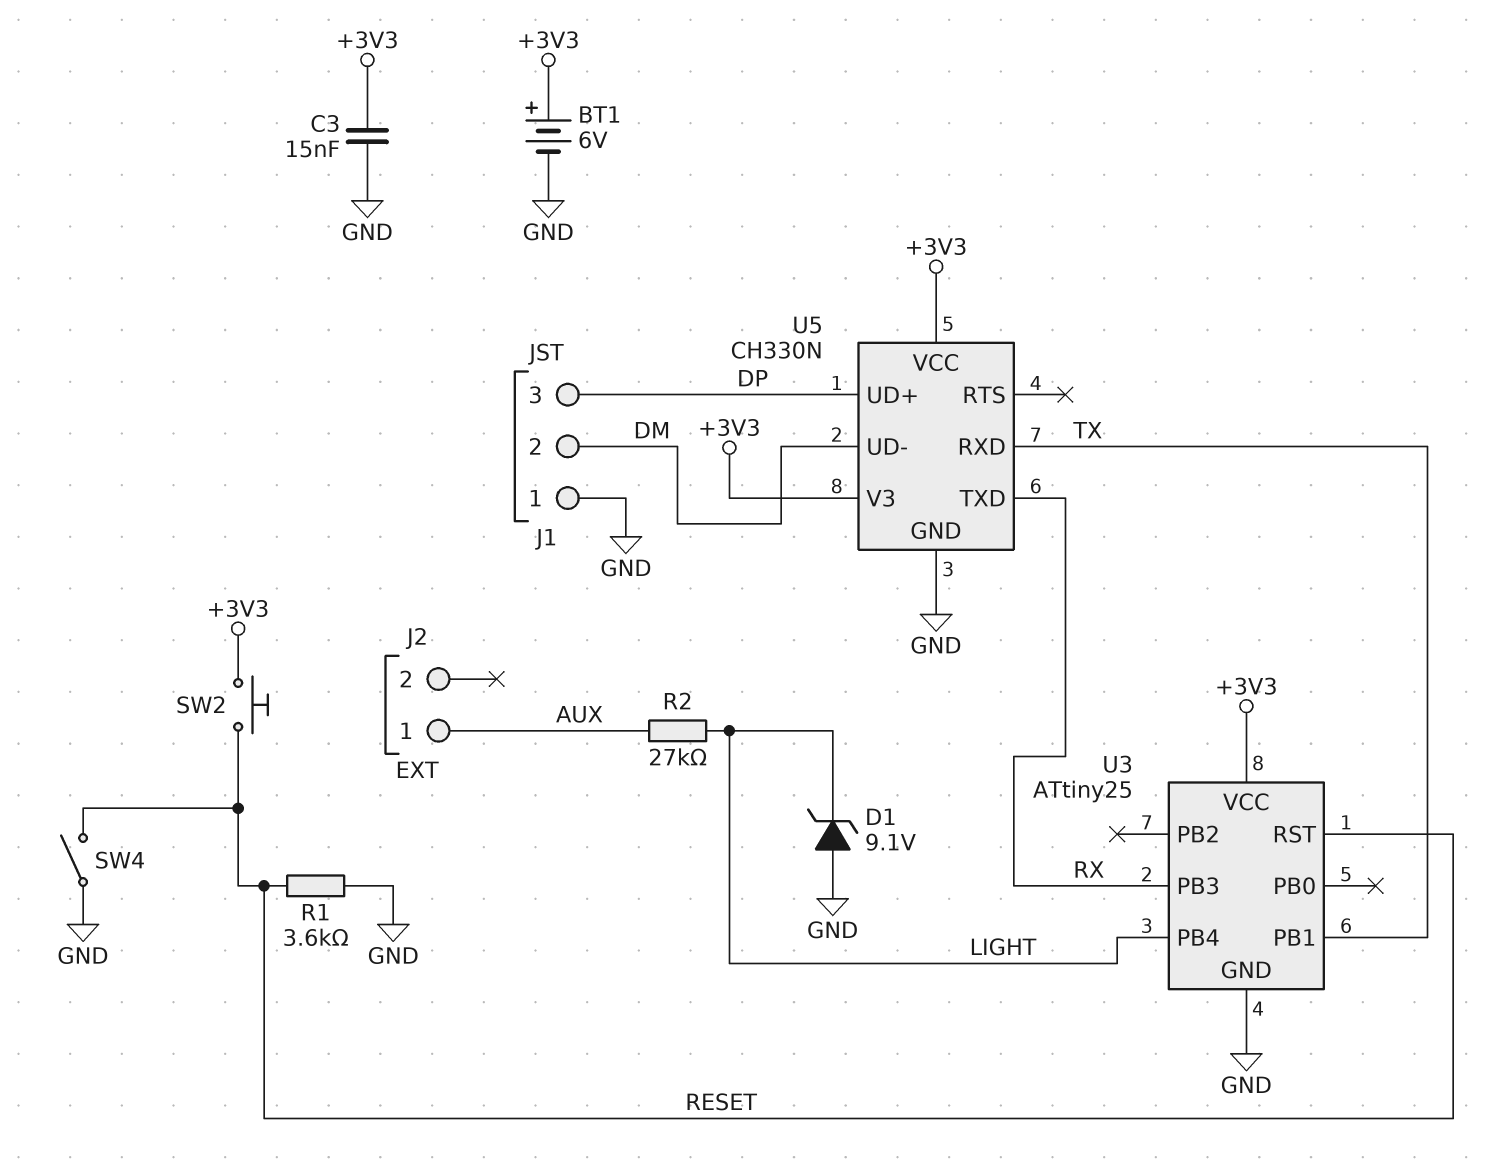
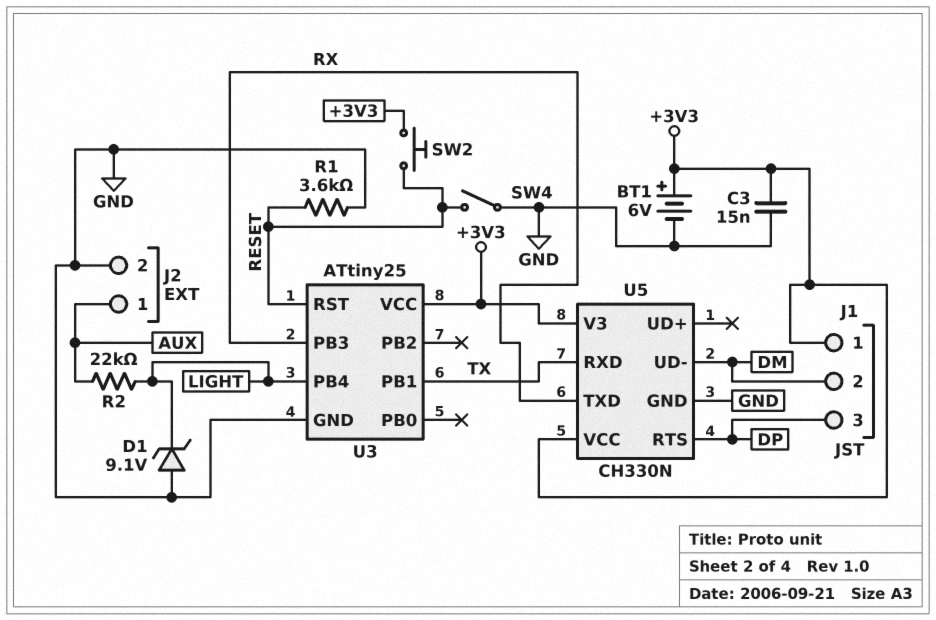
J1 pin 1: GND -> +3V3
J2 pin 2: none -> GND
R2: 27k (AUX, LIGHT) -> 22k (AUX, LIGHT)
U5 pin RTS: none -> DP
U5 pin UD+: DP -> none

